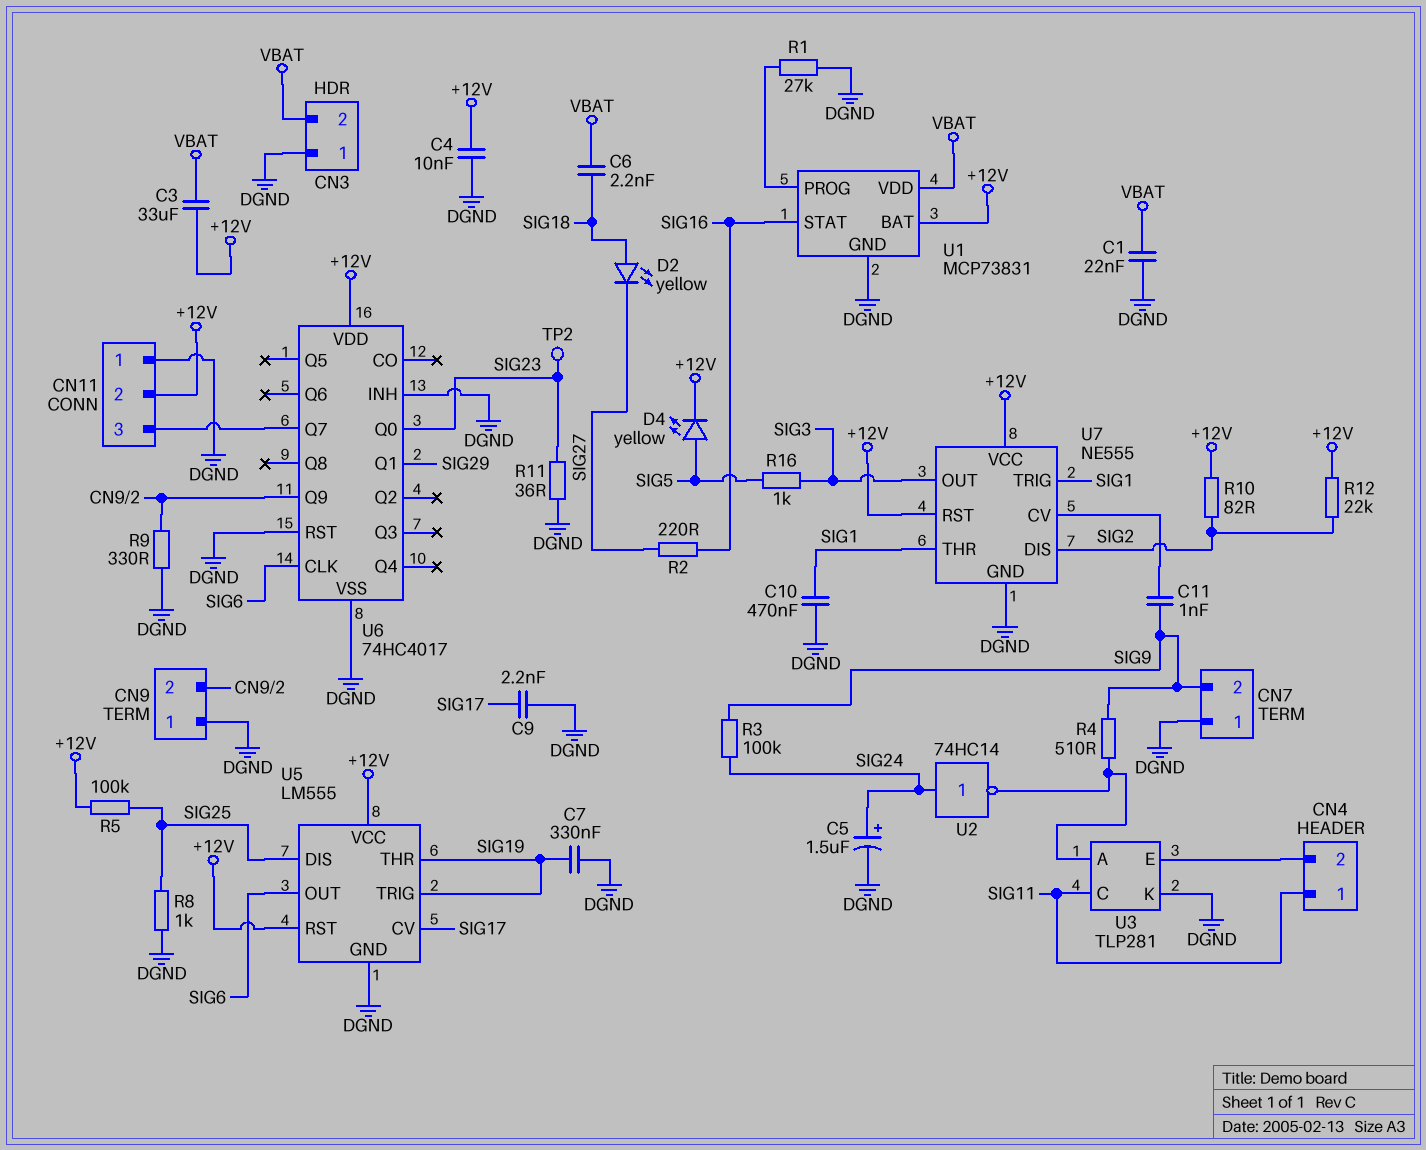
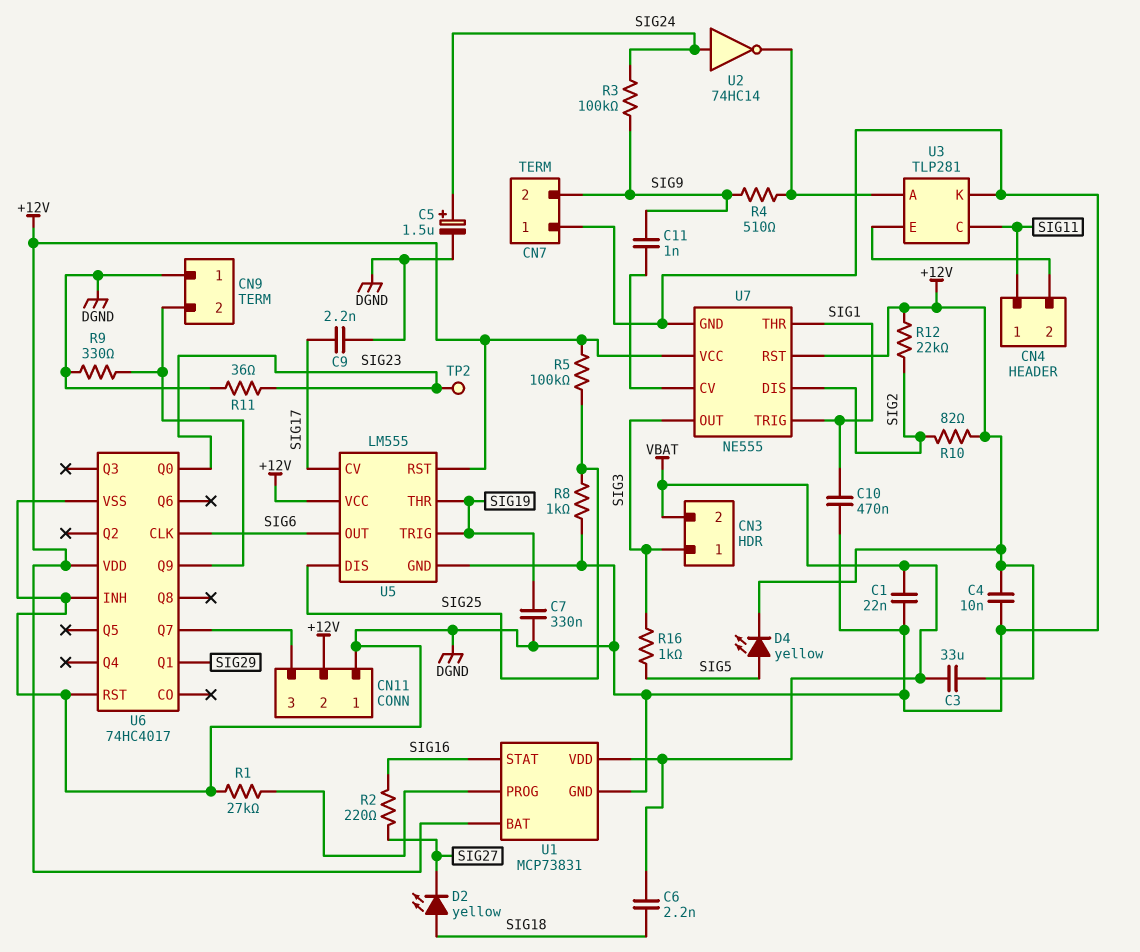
CN3 pin 1: DGND -> SIG3

